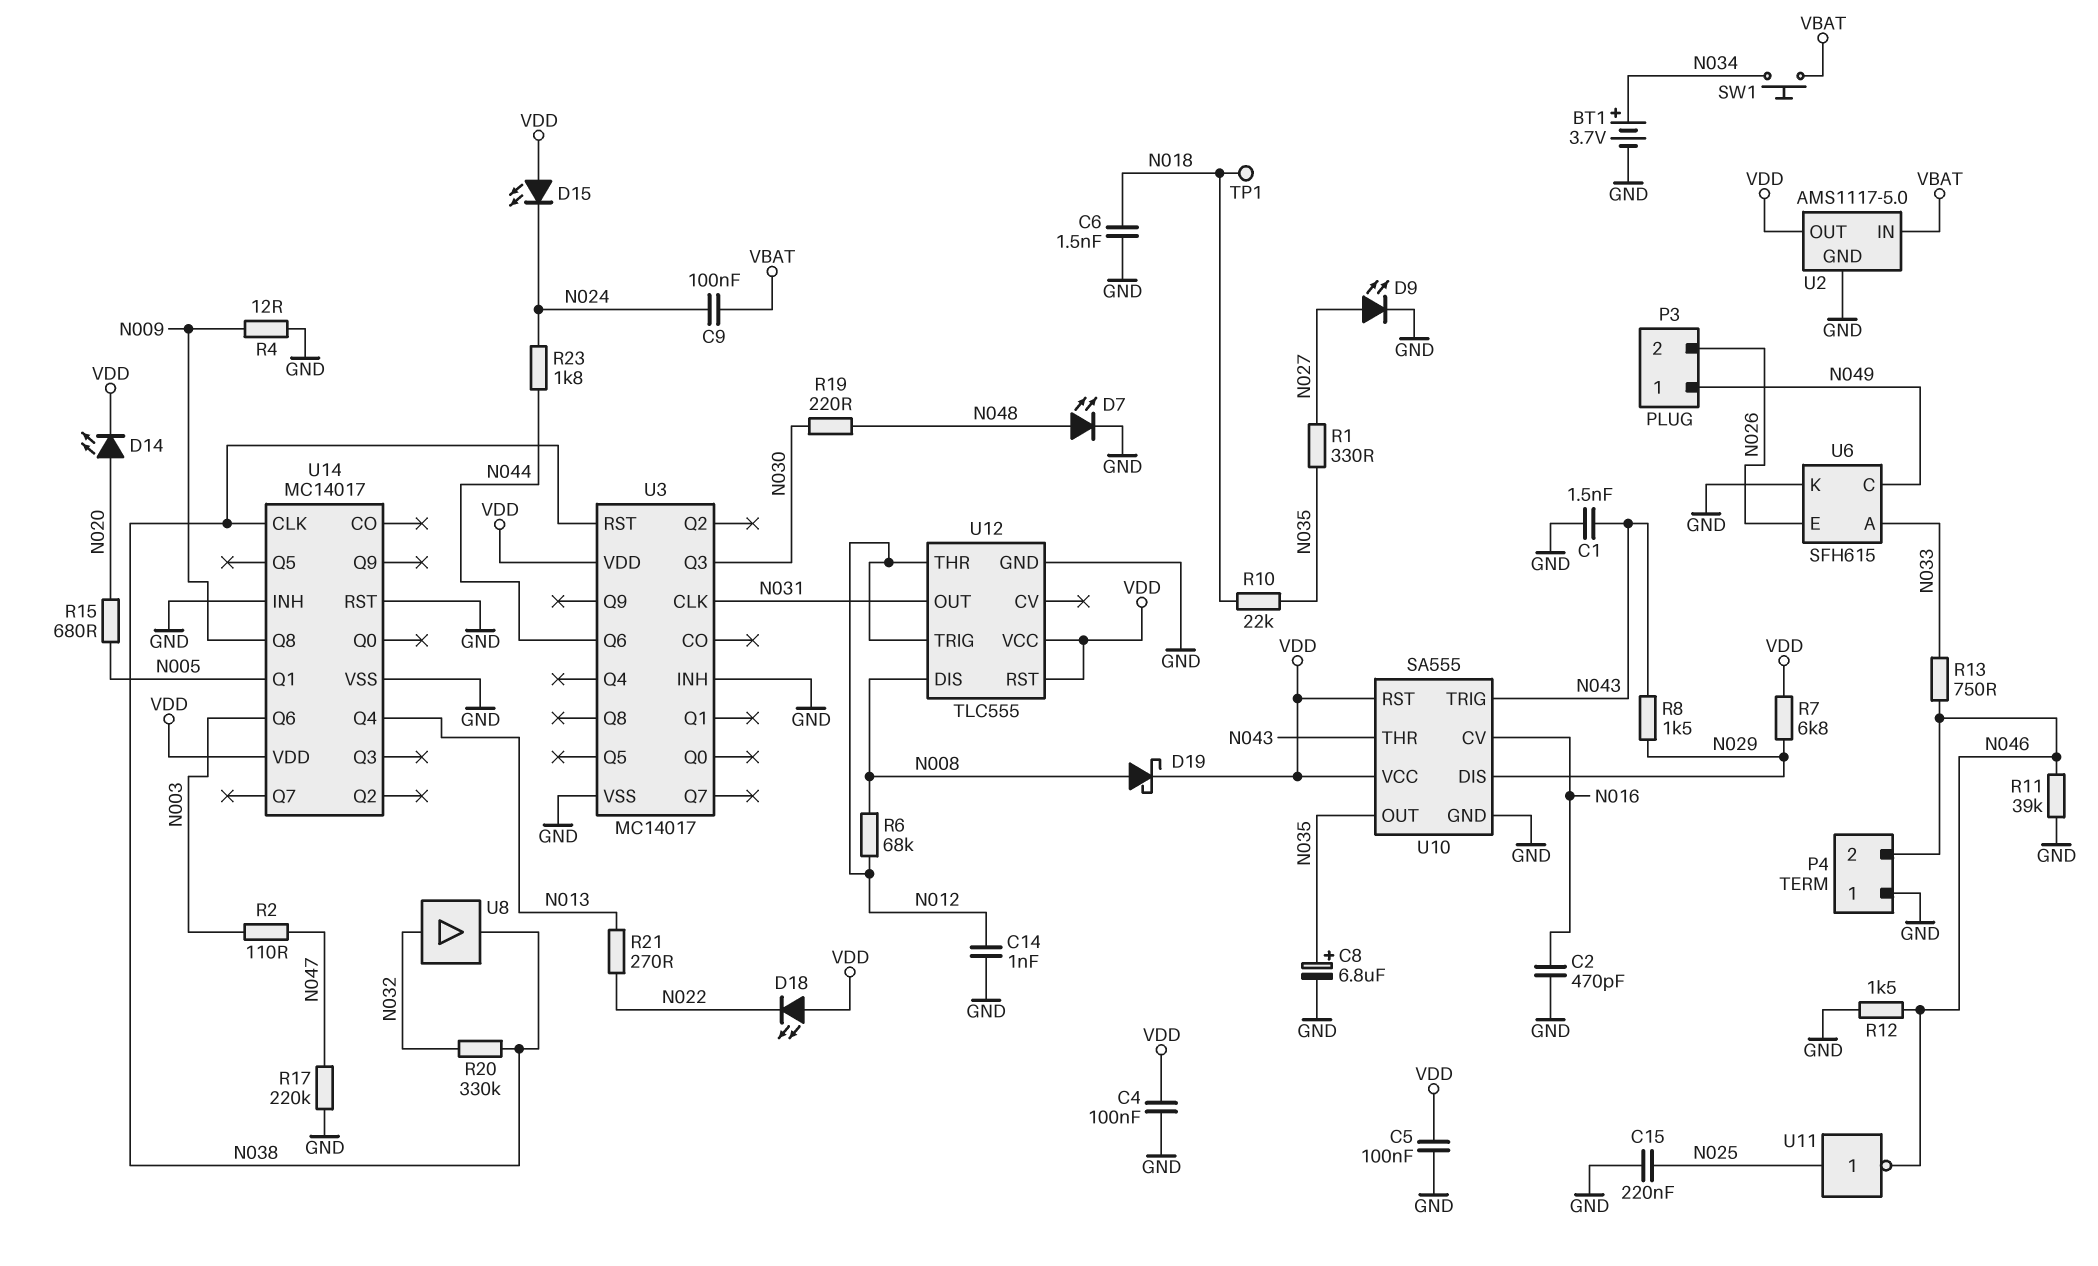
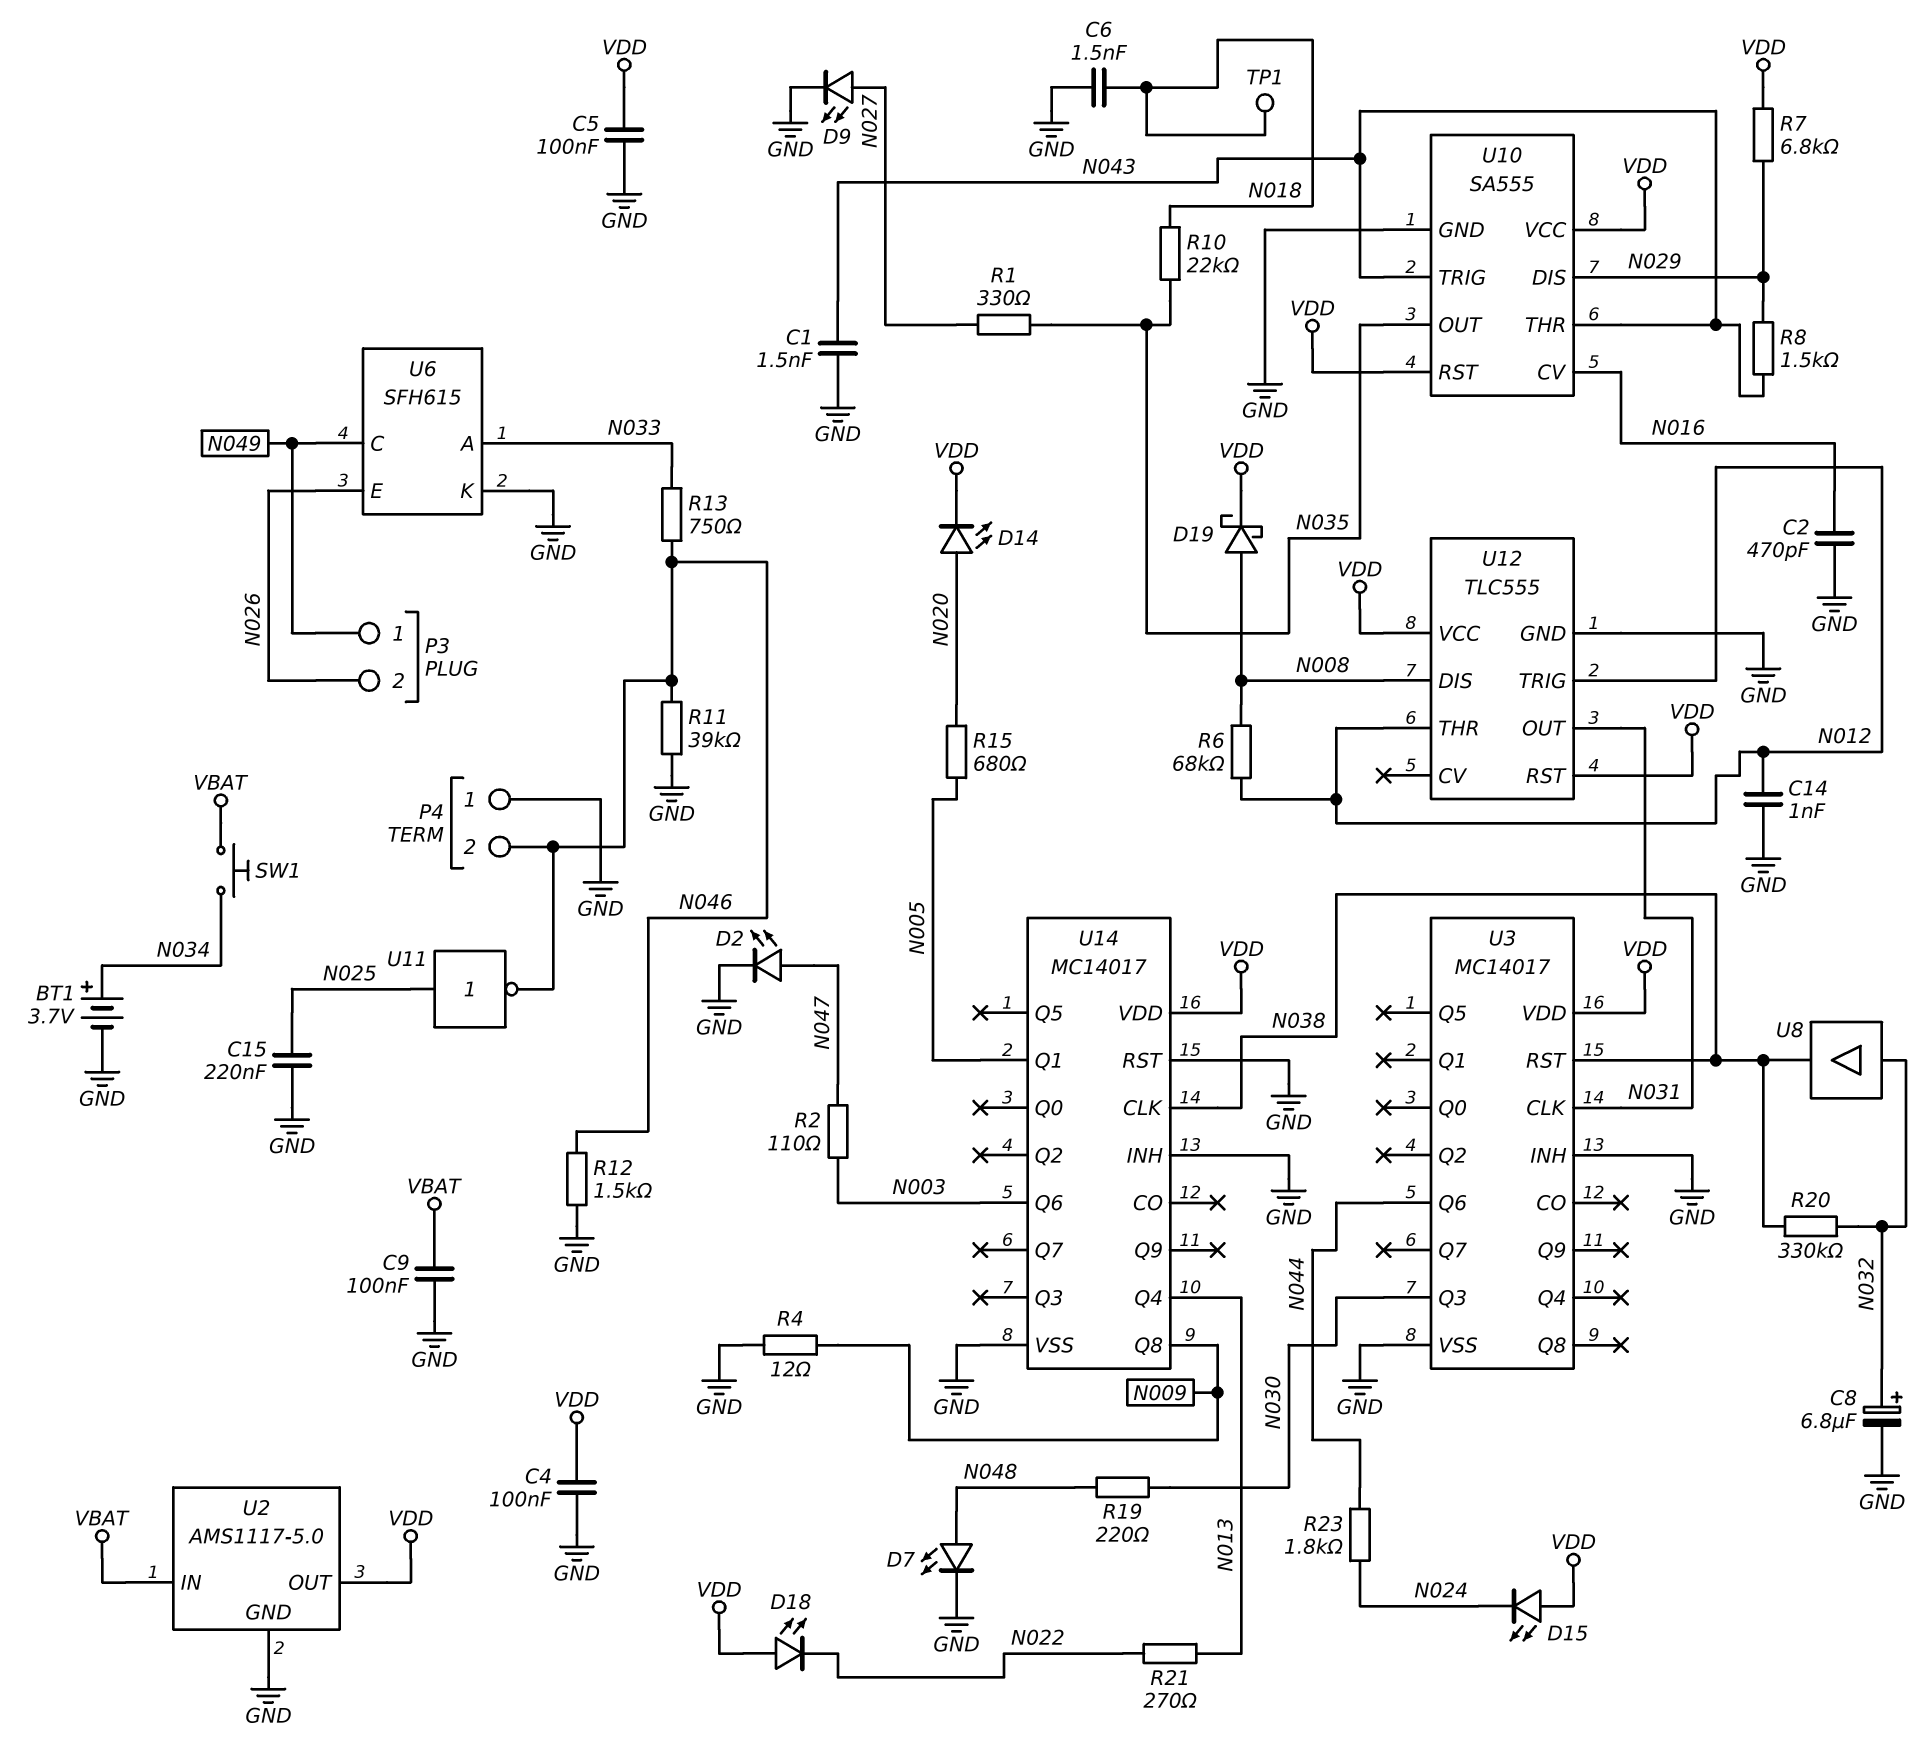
C8: 6.8uF (plus N035, minus GND) -> 6.8uF (plus N032, minus GND)
C9: 100nF (N024, VBAT) -> 100nF (GND, VBAT)
D2: none -> LED (A N047, K GND)
R17: 220k (GND, N047) -> none

